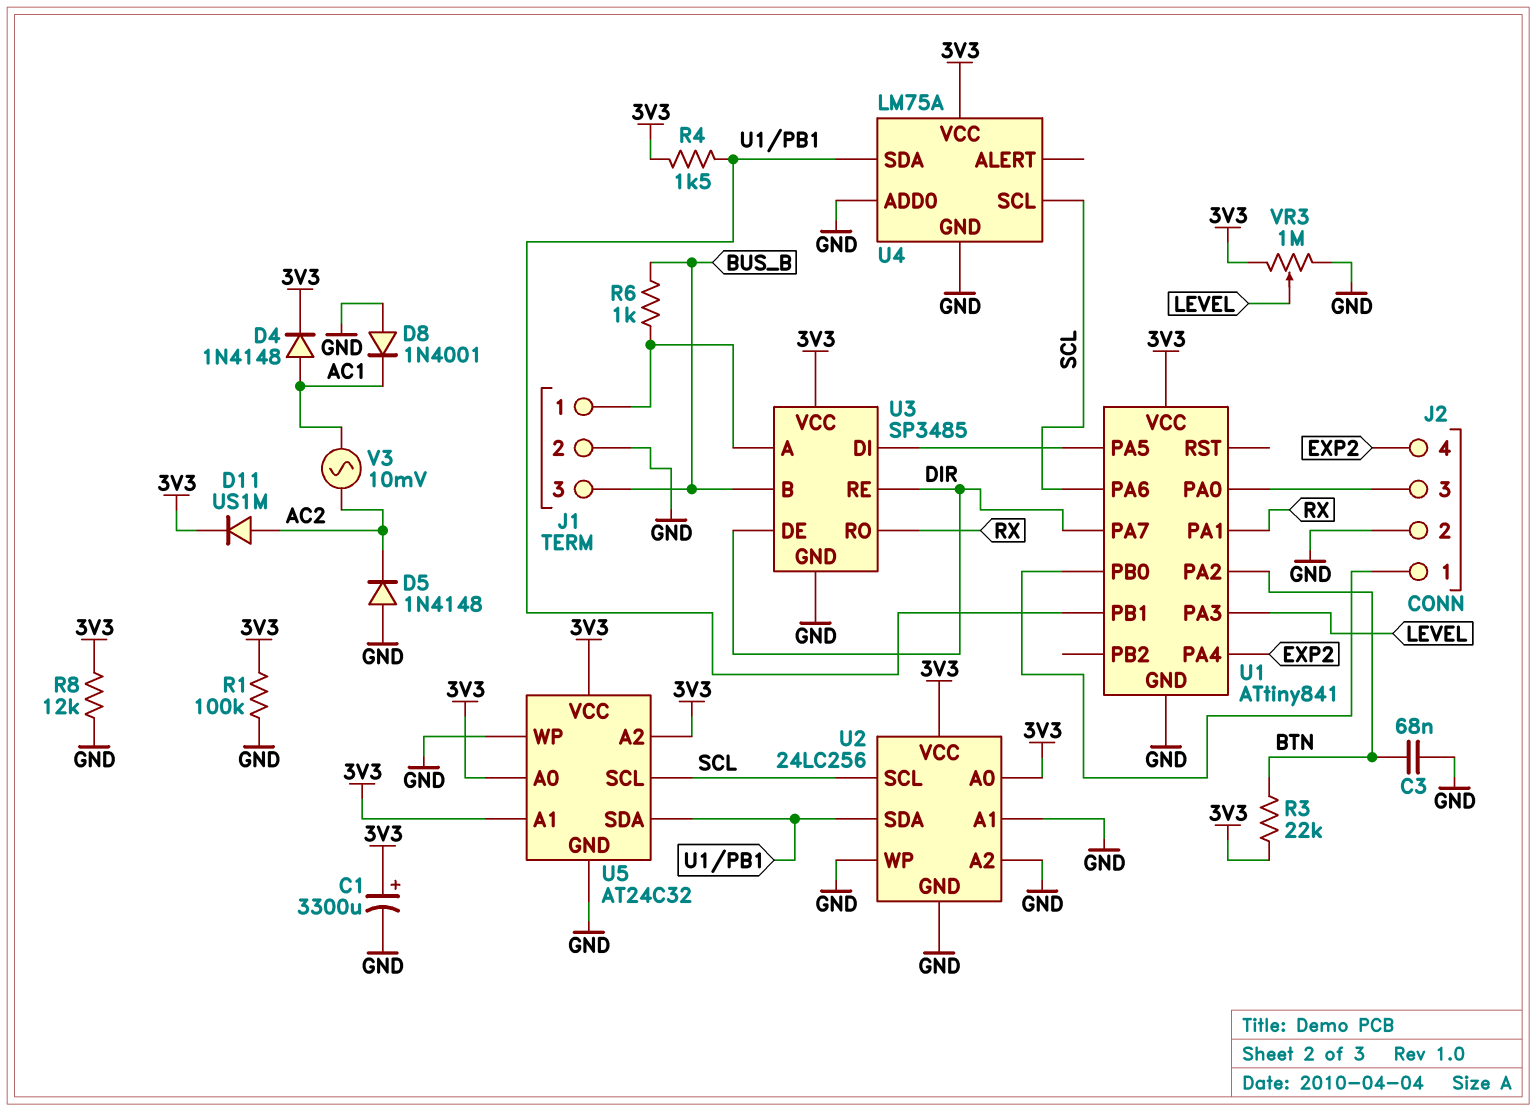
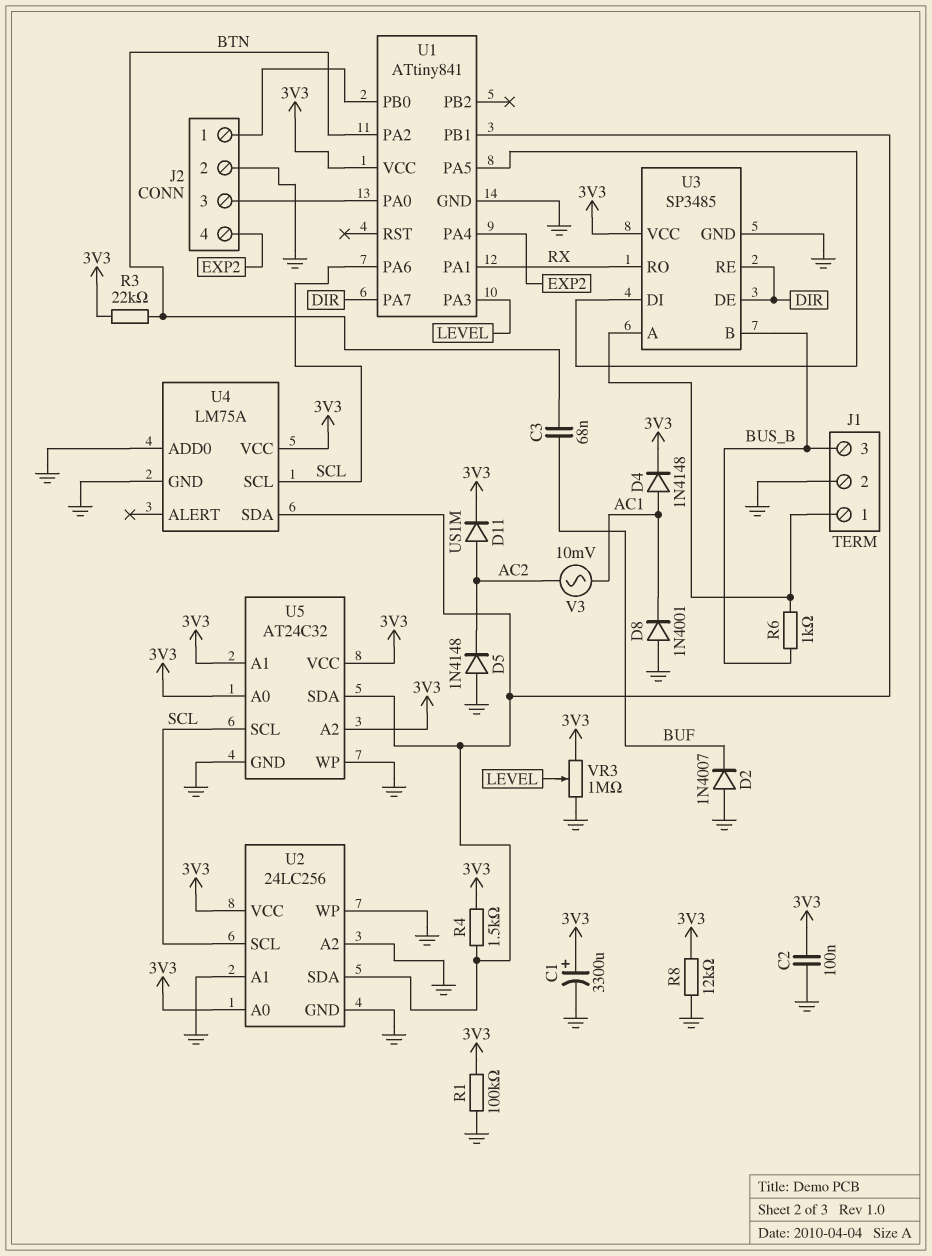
C2: none -> 100nF (3V3, GND)
C3: 68nF (BTN, GND) -> 68nF (BTN, BUF)
D2: none -> diode 1N4007 (A GND, K BUF)

